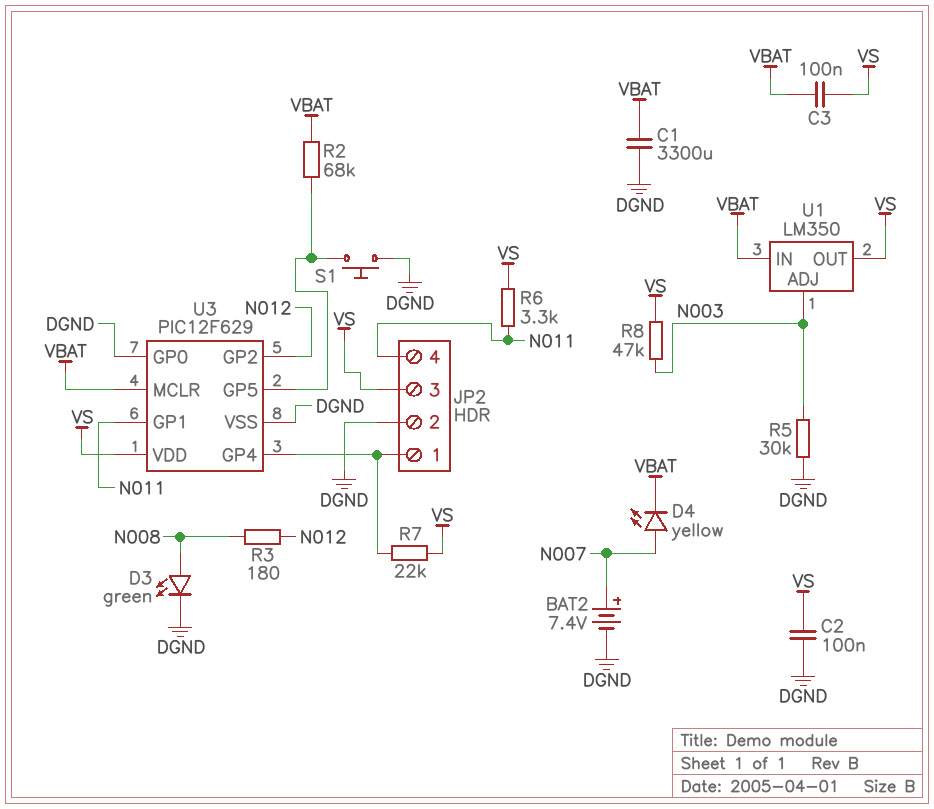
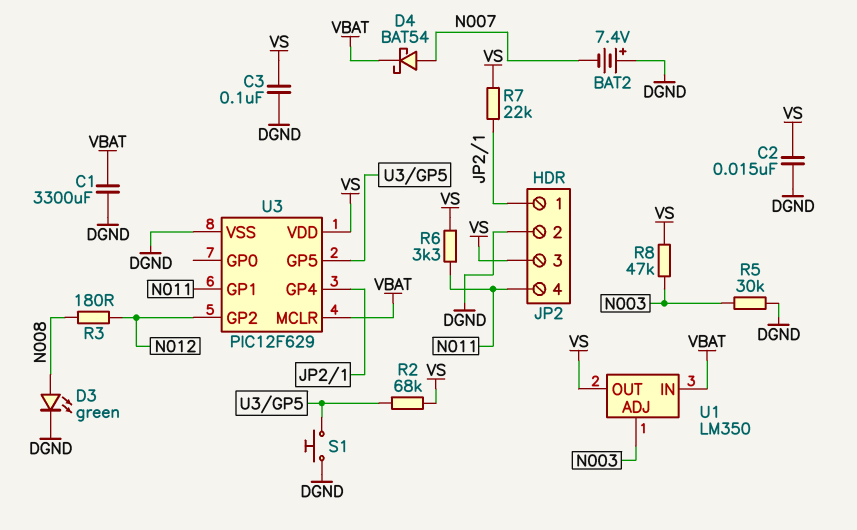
BAT2: 7.4V (plus N007, minus DGND) -> 7.4V (plus DGND, minus N007)
C2: 100nF (DGND, VS) -> 15nF (DGND, VS)
C3: 100nF (VBAT, VS) -> 100nF (DGND, VS)
D4: LED yellow (A N007, K VBAT) -> schottky BAT54 (A N007, K VBAT)
R2: 68k (U3/GP5, VBAT) -> 68k (U3/GP5, VS)
U3 pin GP0: DGND -> none

